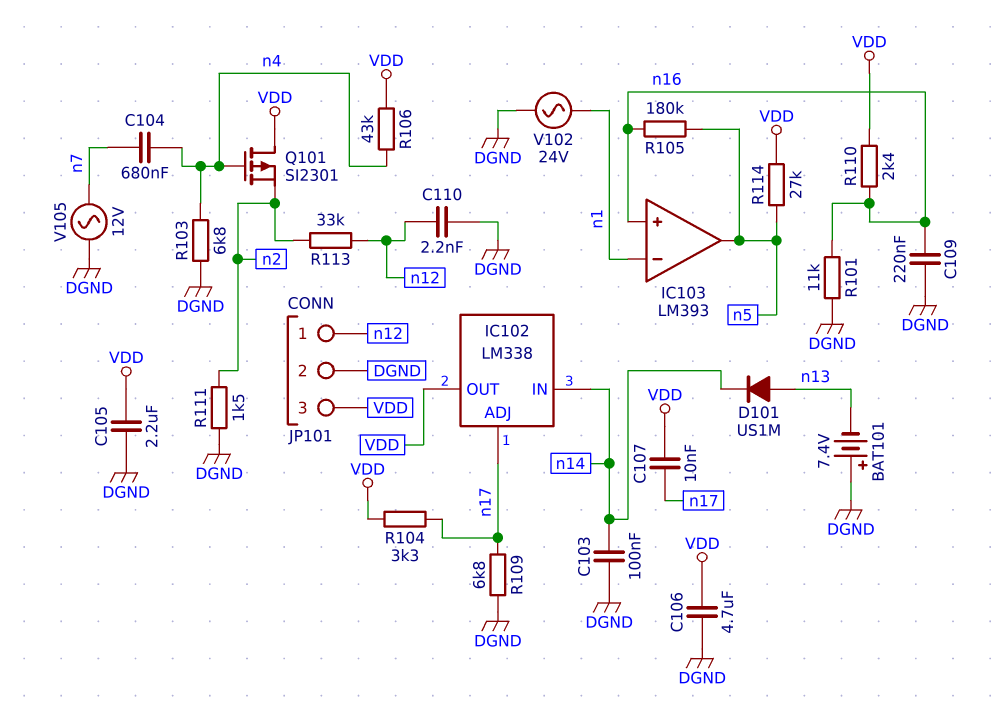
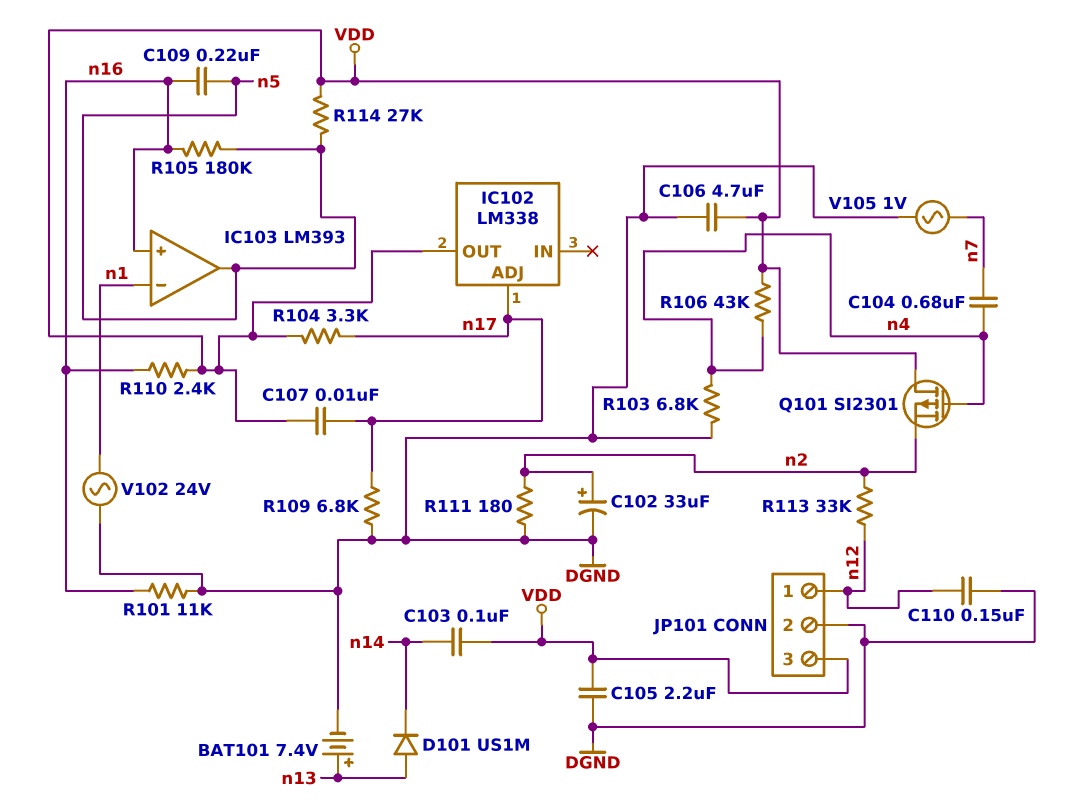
BAT101: 7.4V (plus DGND, minus n13) -> 7.4V (plus n13, minus DGND)
C102: none -> 33uF (plus n2, minus DGND)
C103: 100nF (DGND, n14) -> 100nF (VDD, n14)
C109: 220nF (DGND, n16) -> 220nF (n5, n16)
C110: 2.2nF (DGND, n12) -> 150nF (DGND, n12)
IC102 pin IN: n14 -> none
R111: 1.5k (DGND, n2) -> 180 (DGND, n2)
V105: AC 12V (DGND, n7) -> AC 1V (DGND, n7)

